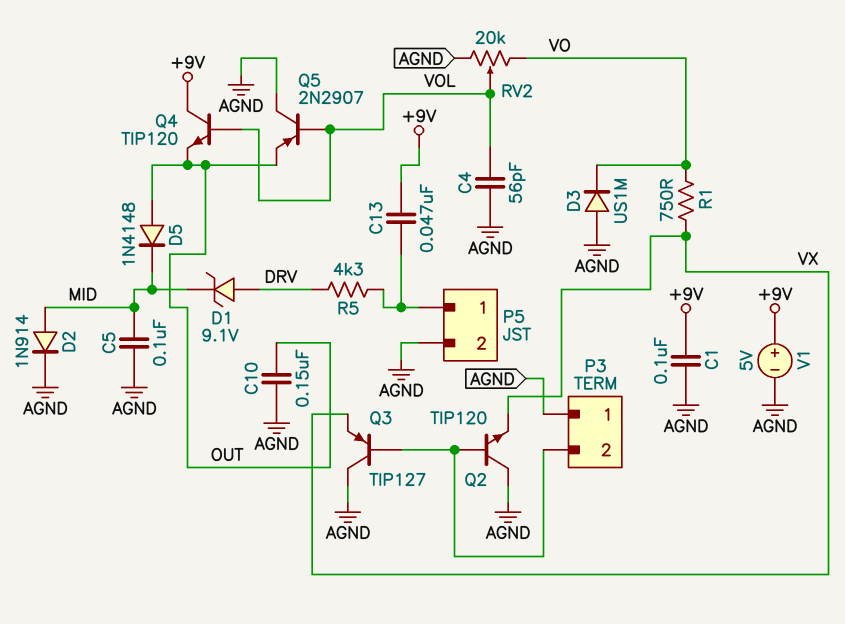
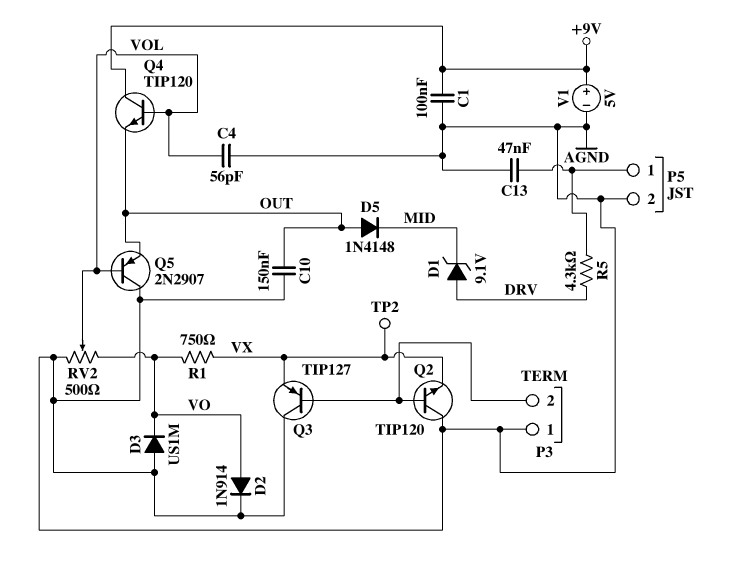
C5: 100nF (AGND, MID) -> none
C13: 47nF (+9V, P5/1) -> 47nF (AGND, P5/1)
D2: diode 1N914 (A MID, K AGND) -> diode 1N914 (A VO, K AGND)
RV2: 20k (AGND, VO, wiper VOL) -> 500 (AGND, VO, wiper VOL)
TP2: none -> test point (VX)

